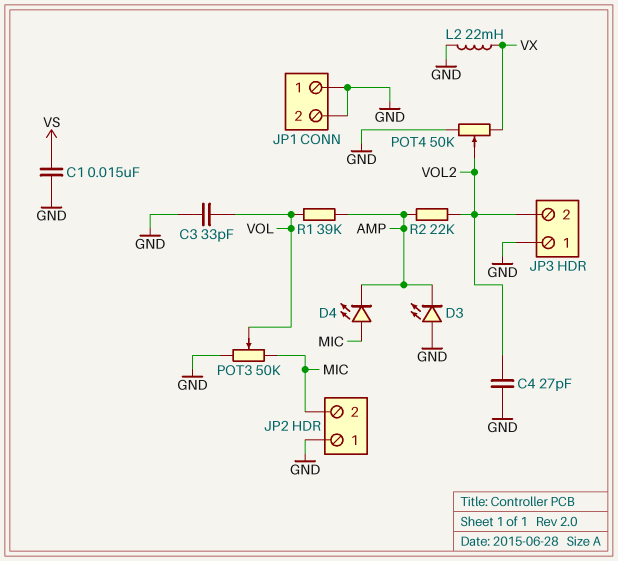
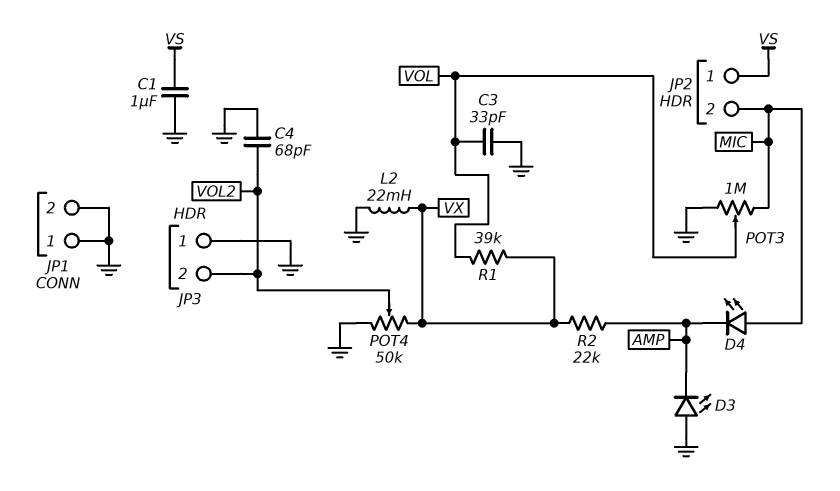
C1: 15nF (GND, VS) -> 1uF (GND, VS)
C4: 27pF (GND, VOL2) -> 68pF (GND, VOL2)
JP2 pin 1: GND -> VS
POT3: 50k (GND, MIC, wiper VOL) -> 1M (GND, MIC, wiper VOL)
R1: 39k (AMP, VOL) -> 39k (VOL, VX)
R2: 22k (AMP, VOL2) -> 22k (AMP, VX)

